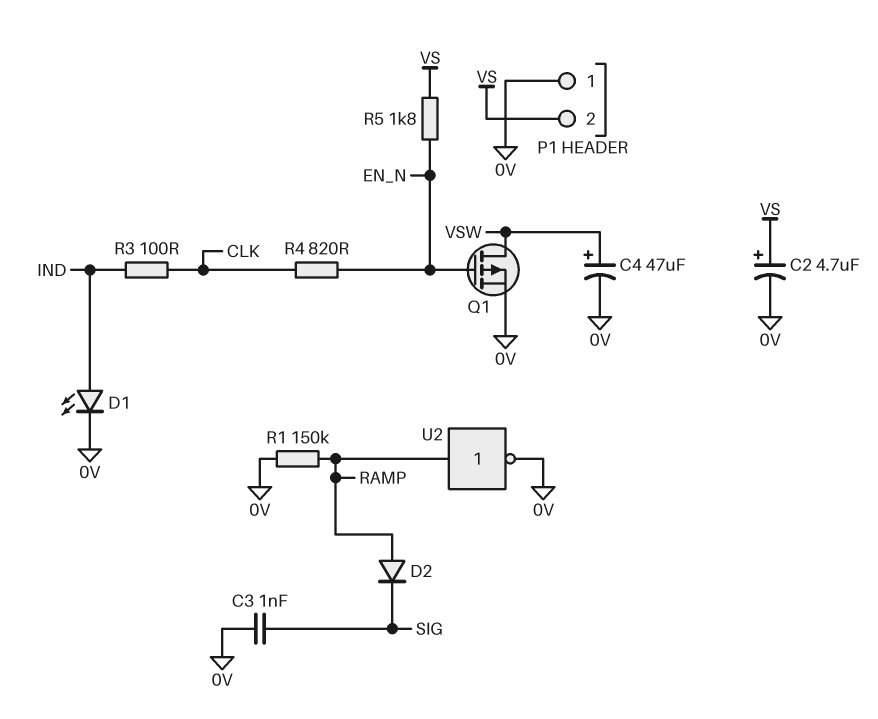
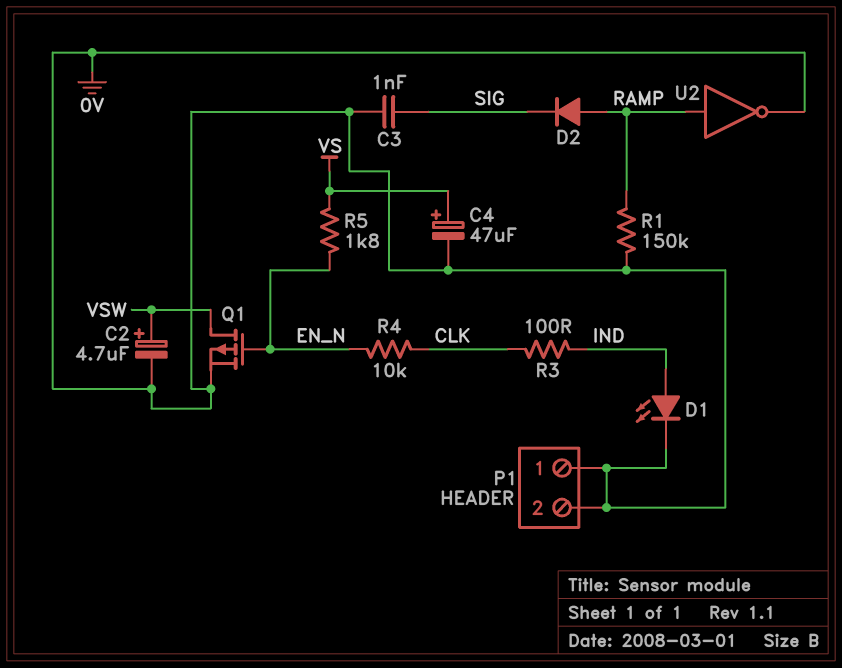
C2: 4.7uF (plus VS, minus 0V) -> 4.7uF (plus VSW, minus 0V)
C4: 47uF (plus VSW, minus 0V) -> 47uF (plus VS, minus 0V)
P1 pin 2: VS -> 0V
R4: 820 (CLK, EN_N) -> 10k (CLK, EN_N)

